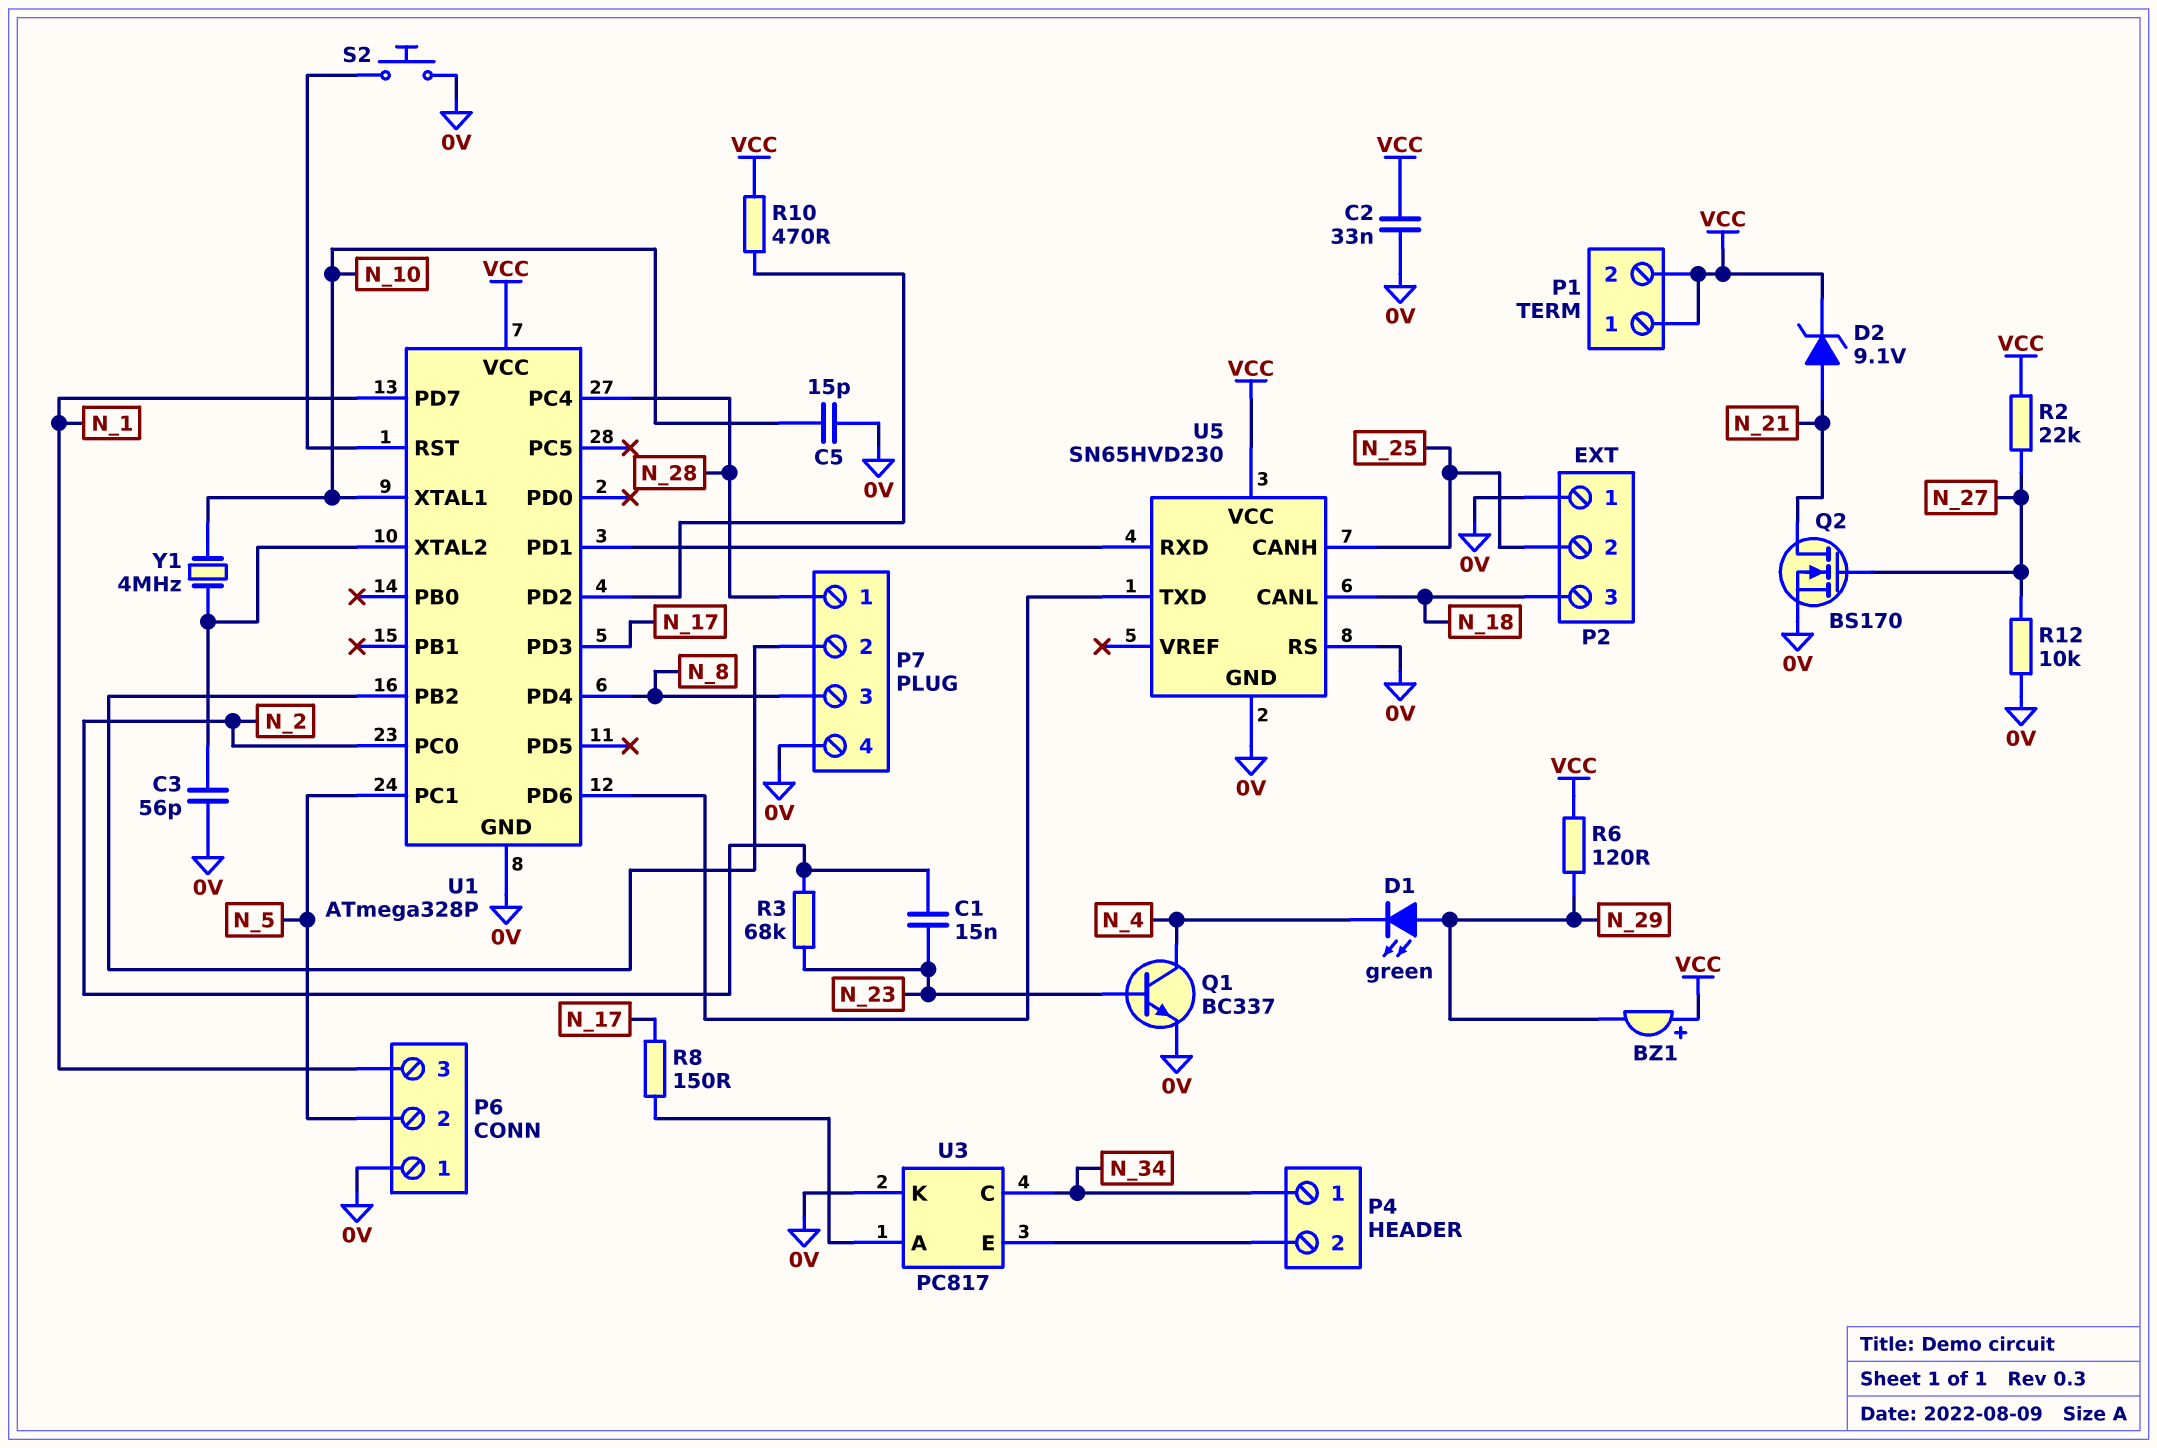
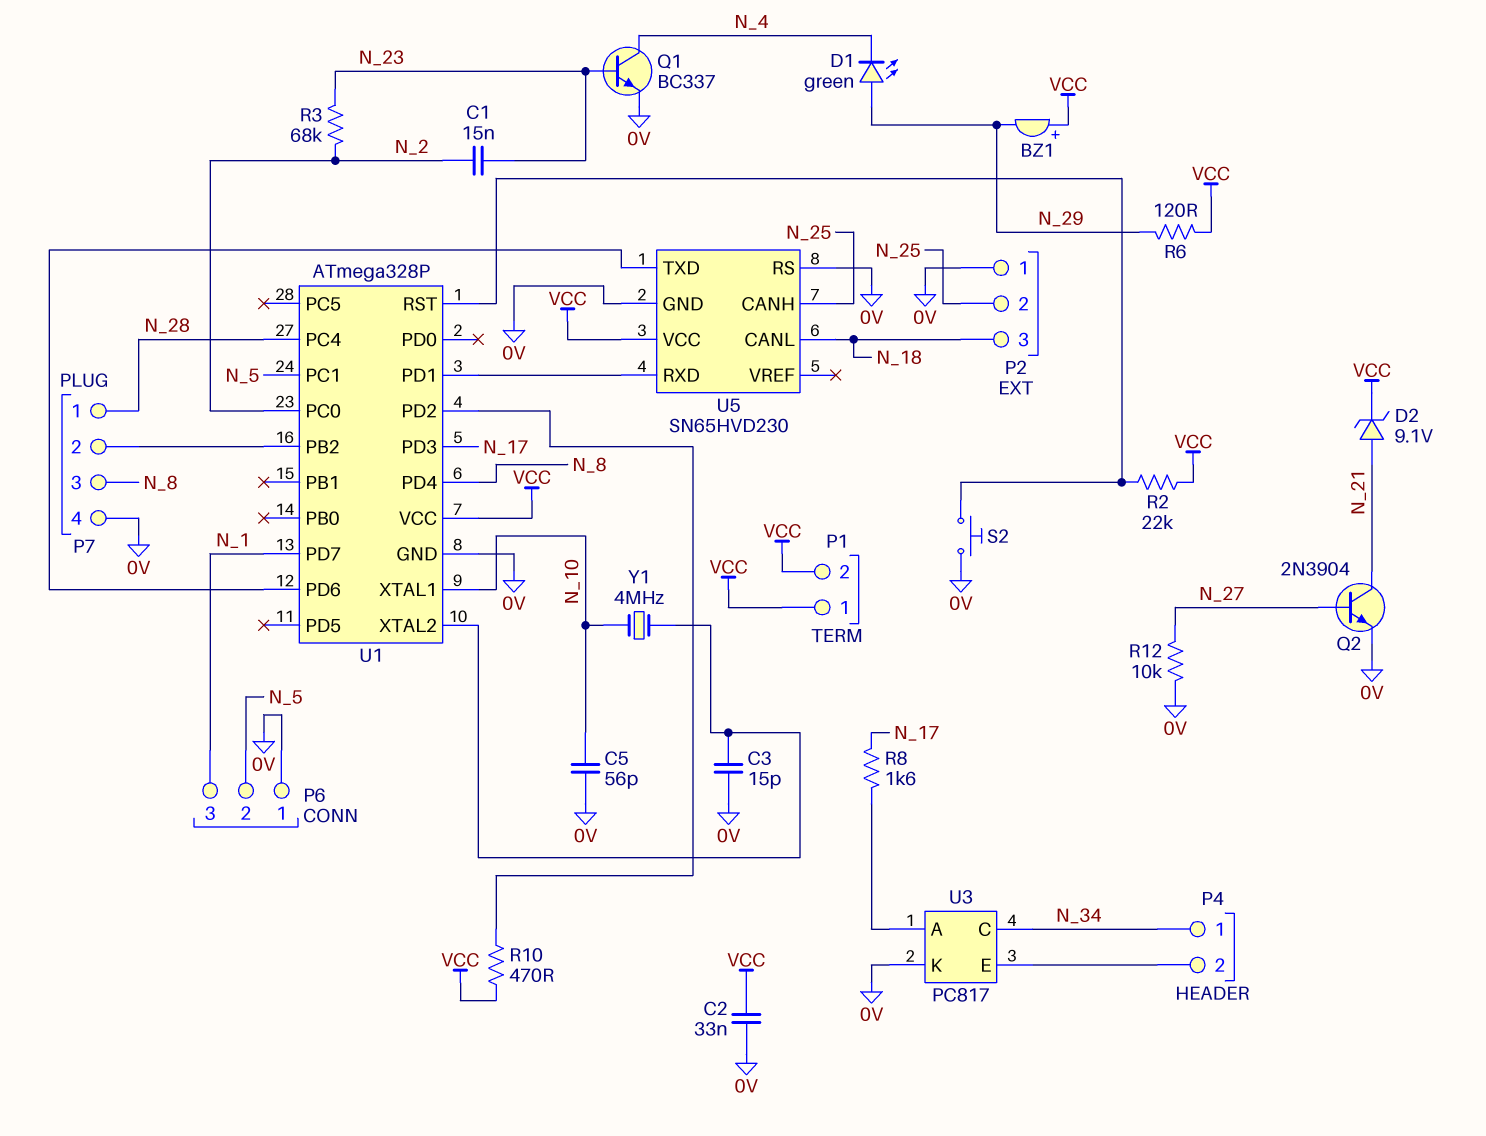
C3: 56pF (0V, U1/XTAL2) -> 15pF (0V, U1/XTAL2)
C5: 15pF (0V, N_10) -> 56pF (0V, N_10)
Q2: NMOS BS170 (G N_27, D N_21, S 0V) -> NPN 2N3904 (B N_27, C N_21, E 0V)
R2: 22k (N_27, VCC) -> 22k (U1/RST, VCC)
R8: 150 (N_17, U3/A) -> 1.6k (N_17, U3/A)

